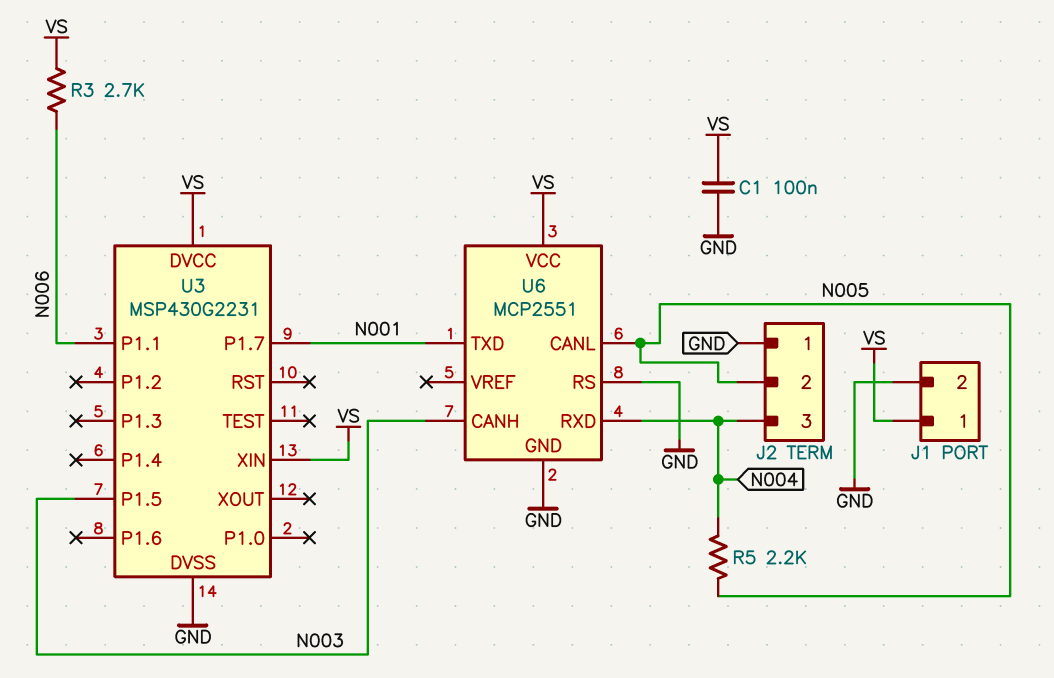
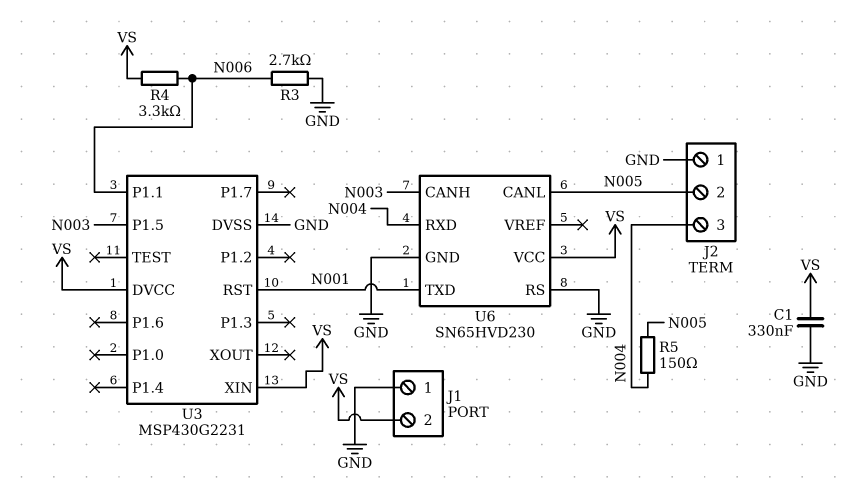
C1: 100nF (GND, VS) -> 330nF (GND, VS)
J1 pin 1: VS -> GND
J1 pin 2: GND -> VS
R3: 2.7k (N006, VS) -> 2.7k (GND, N006)
R4: none -> 3.3k (N006, VS)
R5: 2.2k (N004, N005) -> 150 (N004, N005)
U3 pin P1.7: N001 -> none
U3 pin RST: none -> N001
U6: MCP2551 -> SN65HVD230

